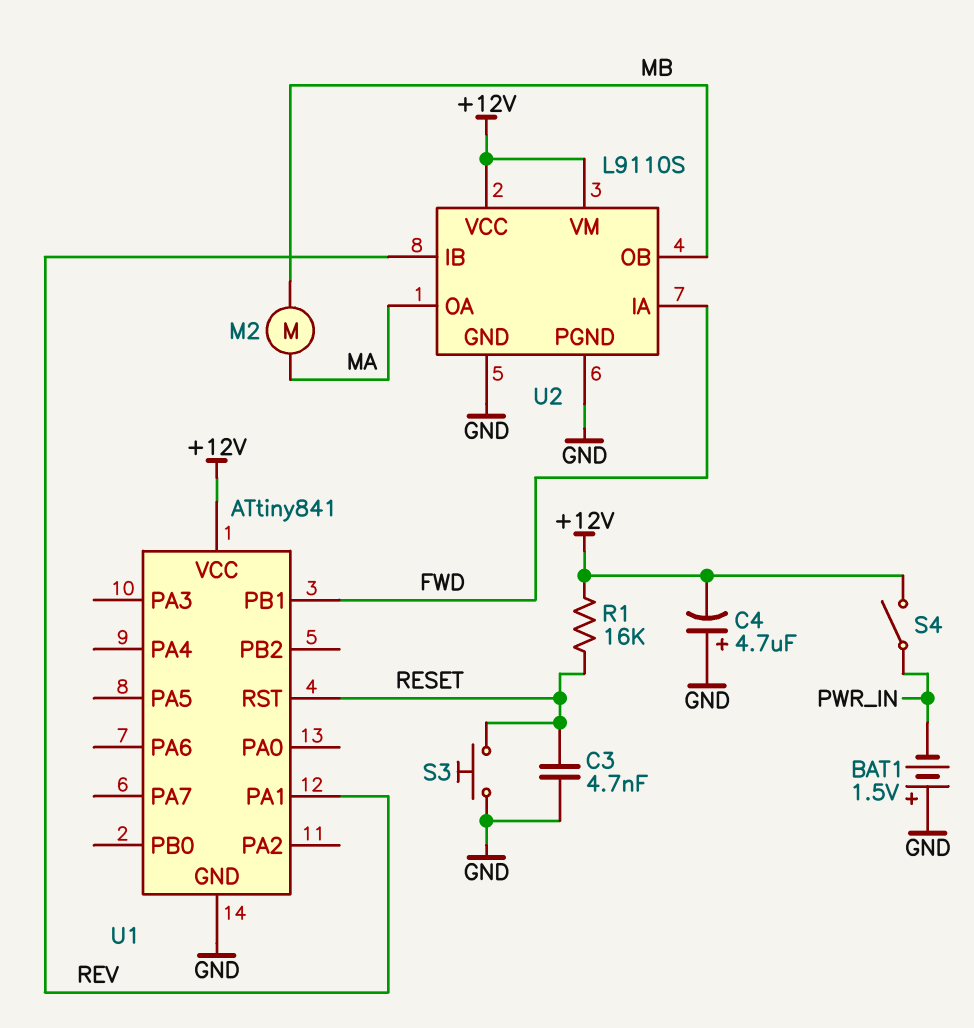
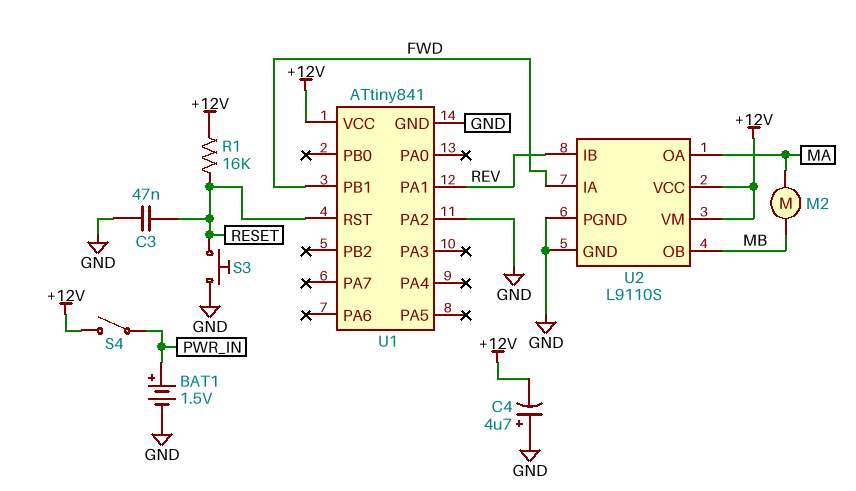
BAT1: 1.5V (plus GND, minus PWR_IN) -> 1.5V (plus PWR_IN, minus GND)
C3: 4.7nF (GND, RESET) -> 47nF (GND, RESET)
U1 pin PA2: none -> GND

